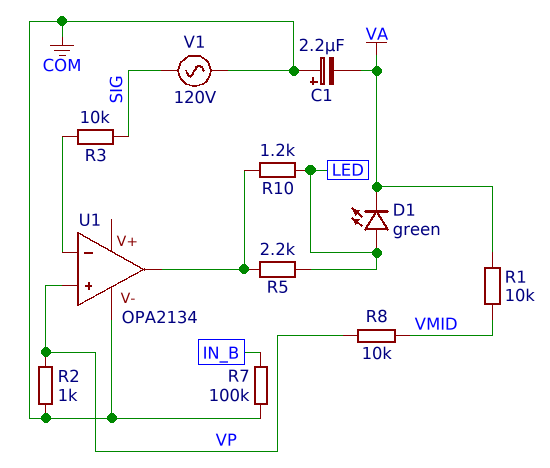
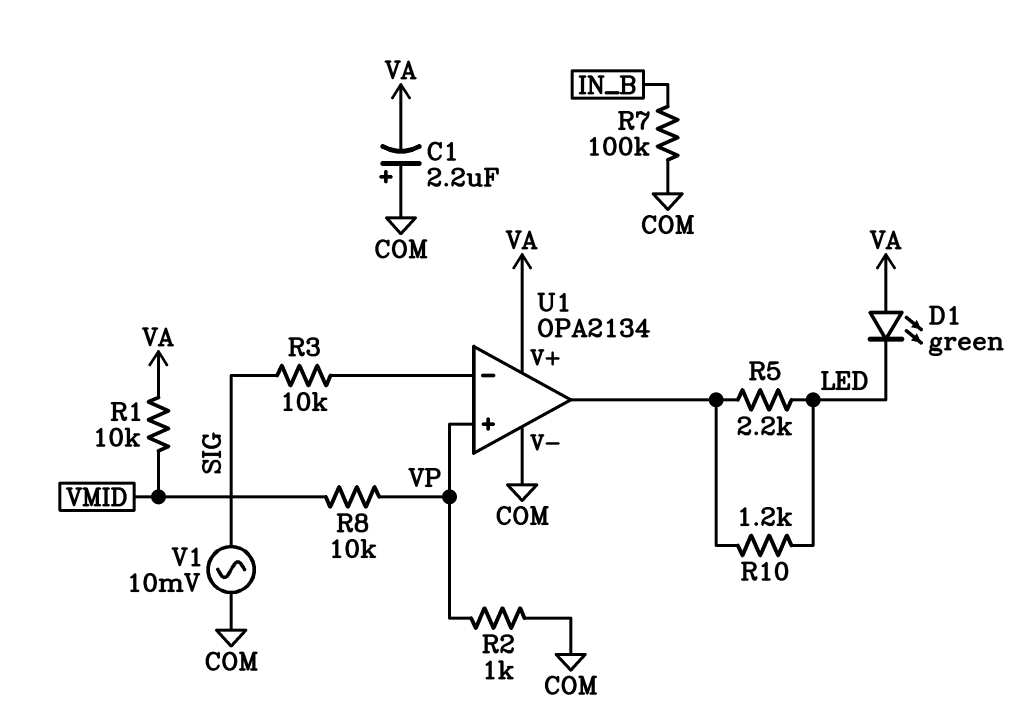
D1: LED green (A LED, K VA) -> LED green (A VA, K LED)
U1 pin V+: none -> VA
V1: AC 120V (COM, SIG) -> AC 10mV (COM, SIG)

